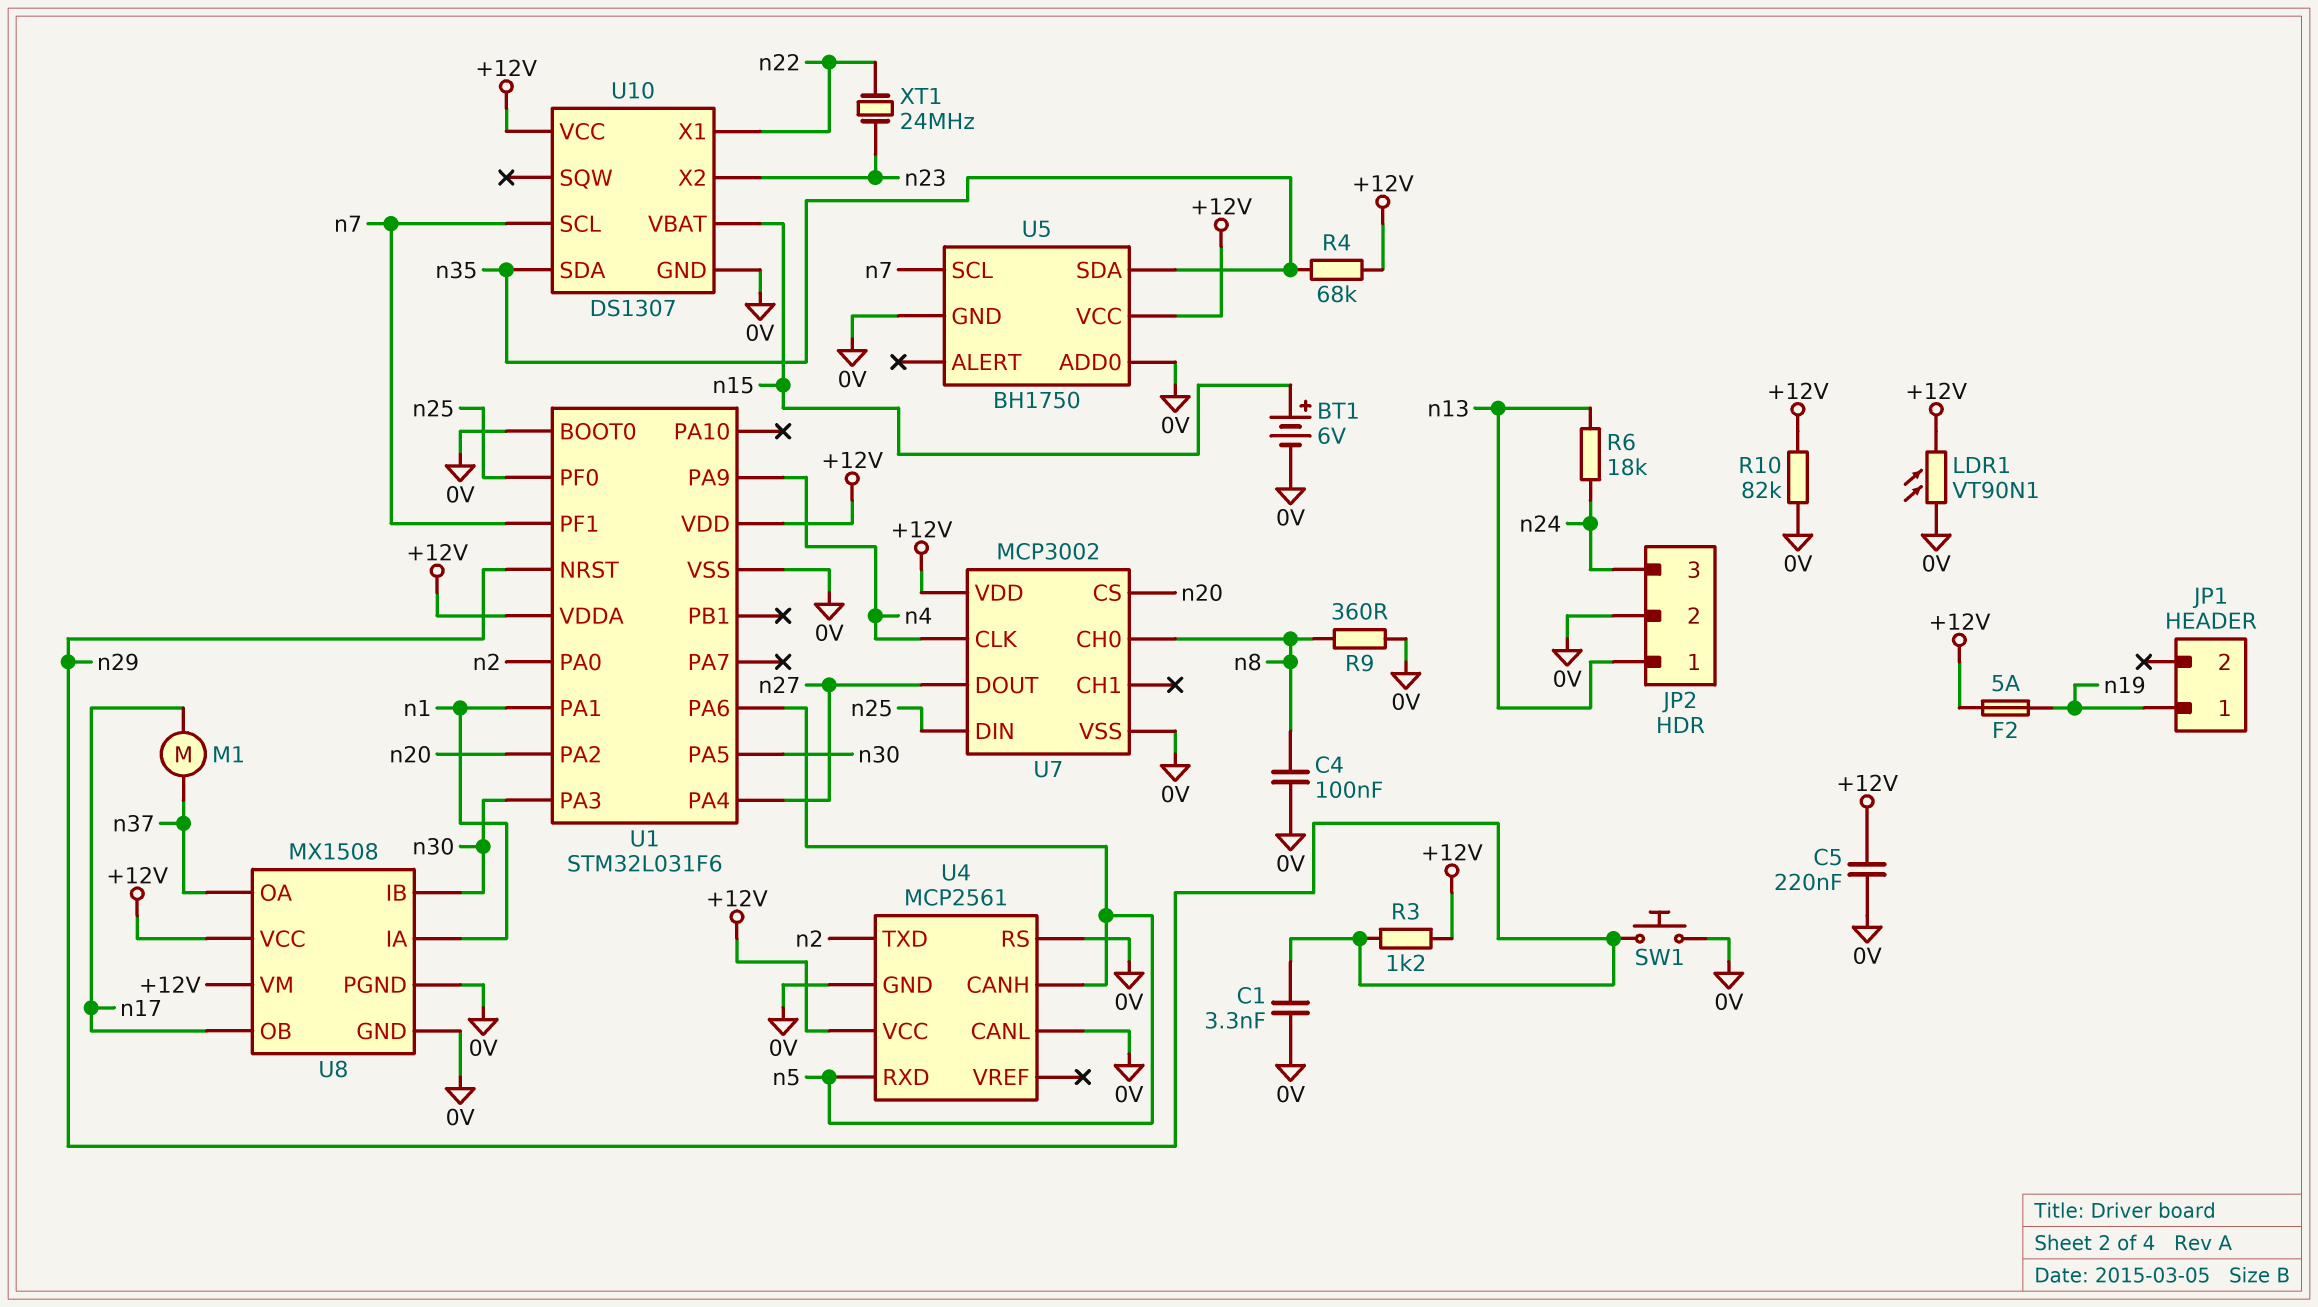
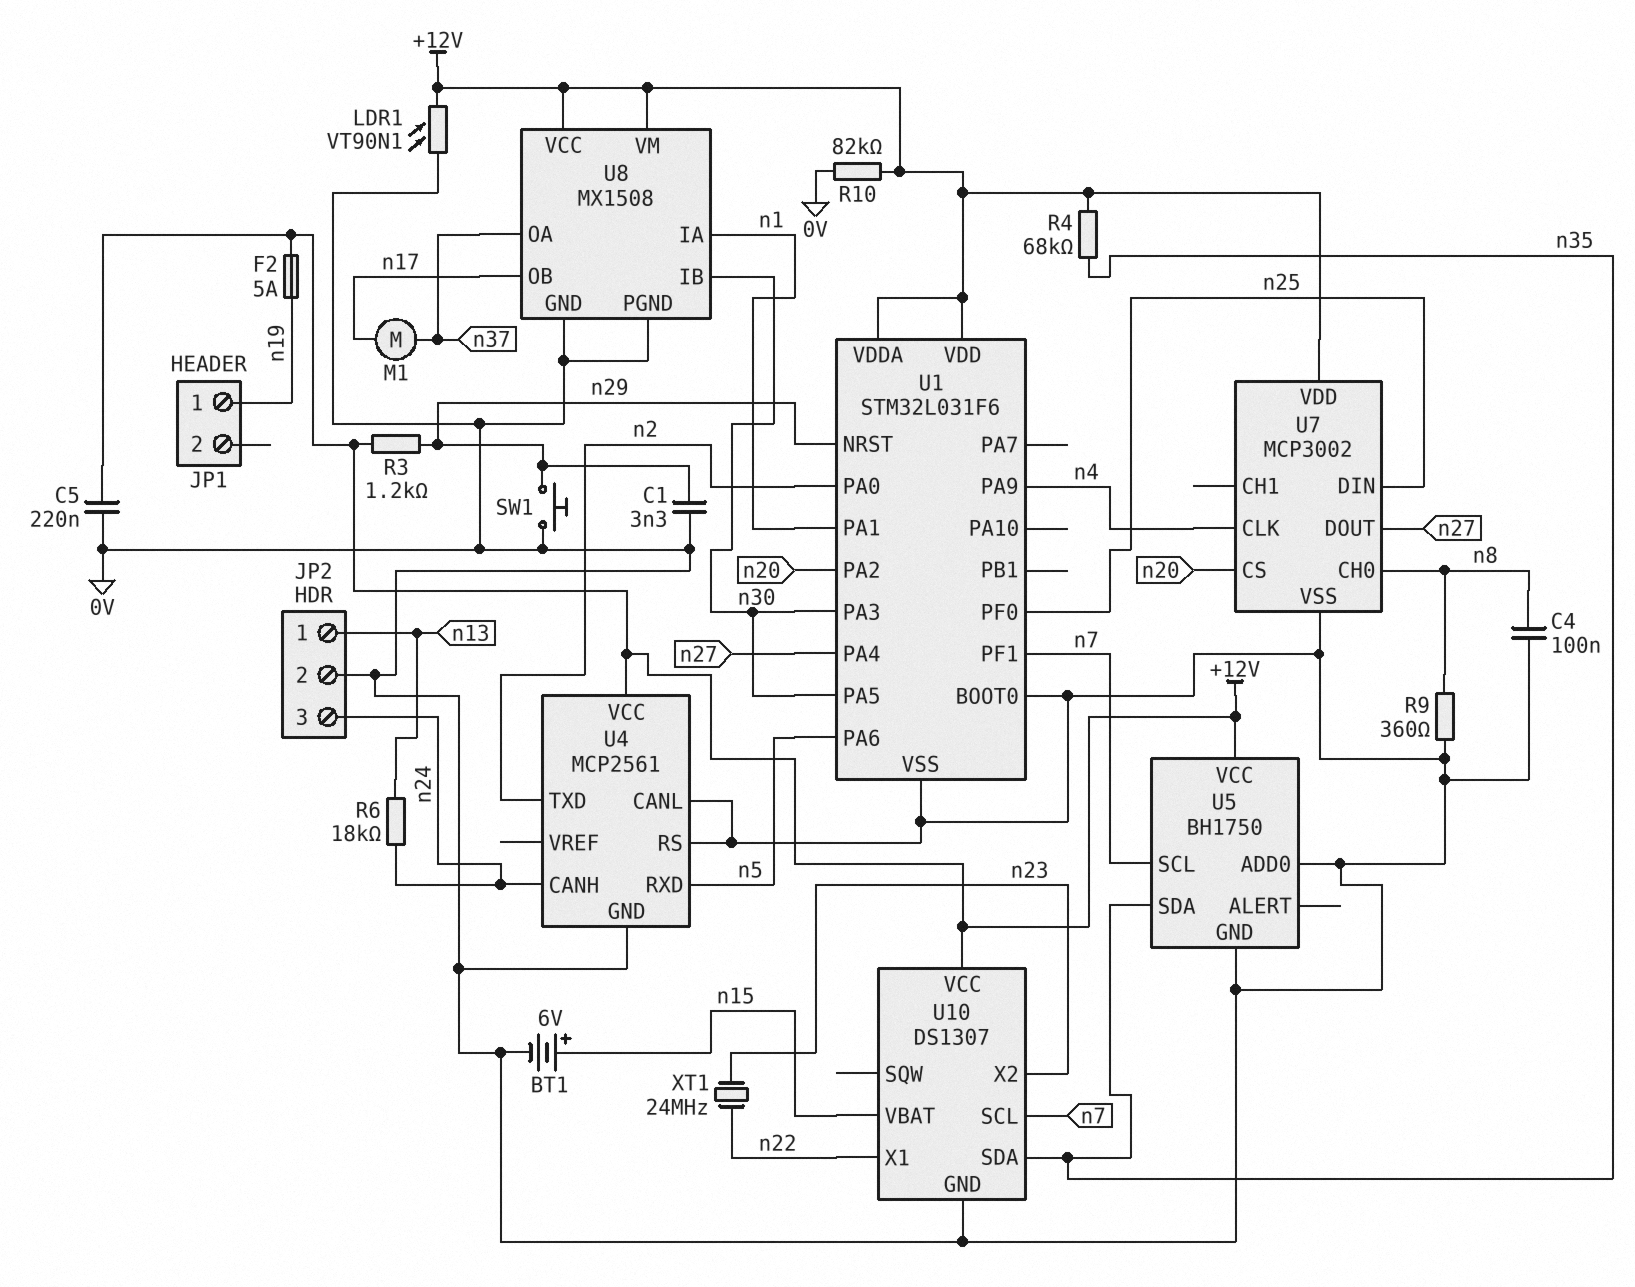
U4 pin CANH: n5 -> n24

